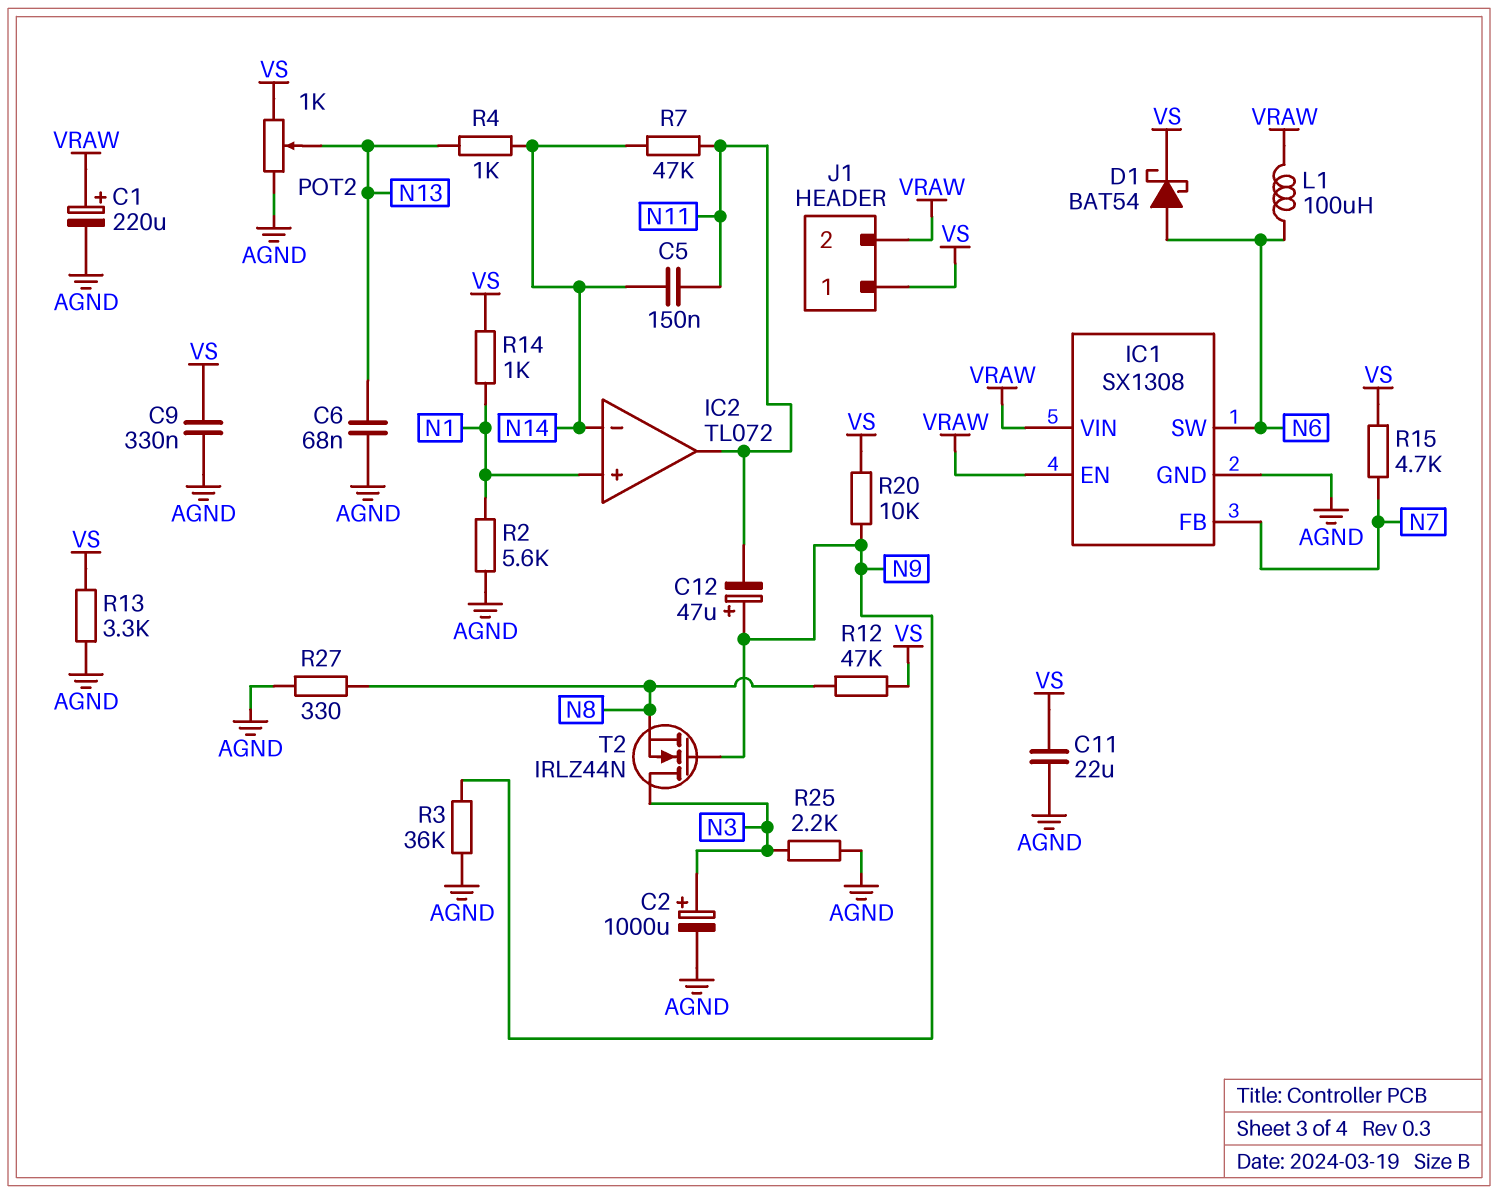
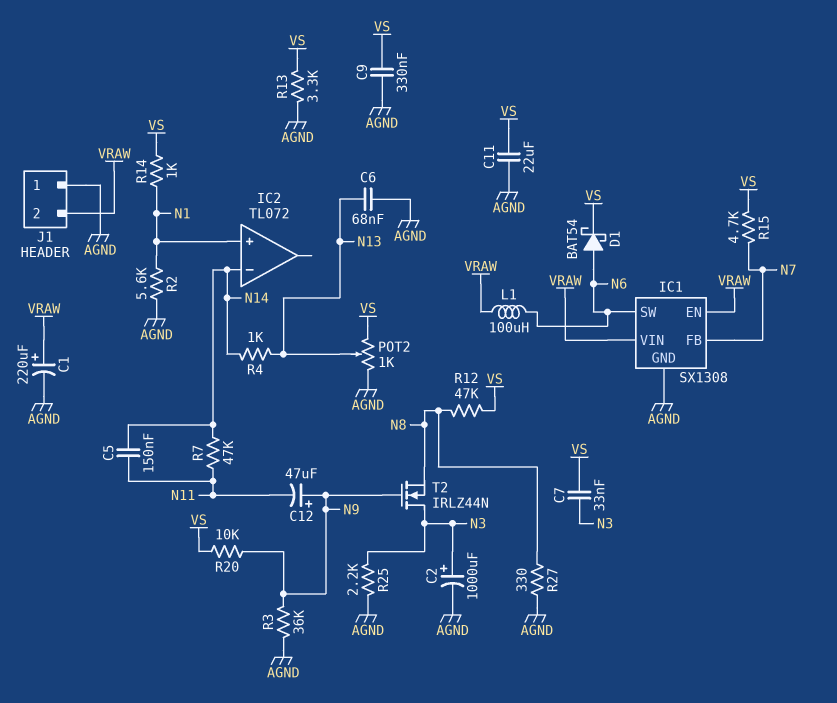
C7: none -> 33nF (N3, VS)
IC2 pin out: N11 -> none
J1 pin 1: VS -> AGND

